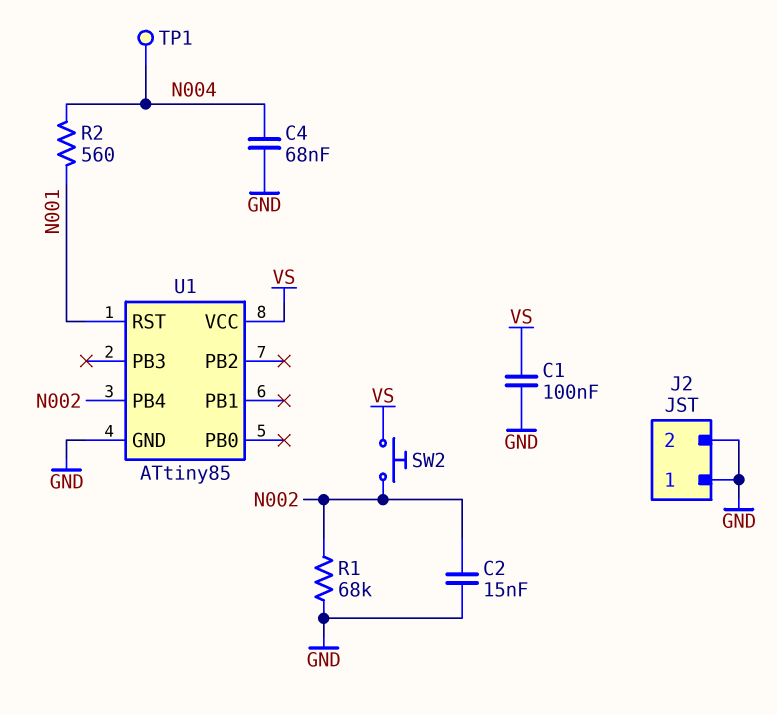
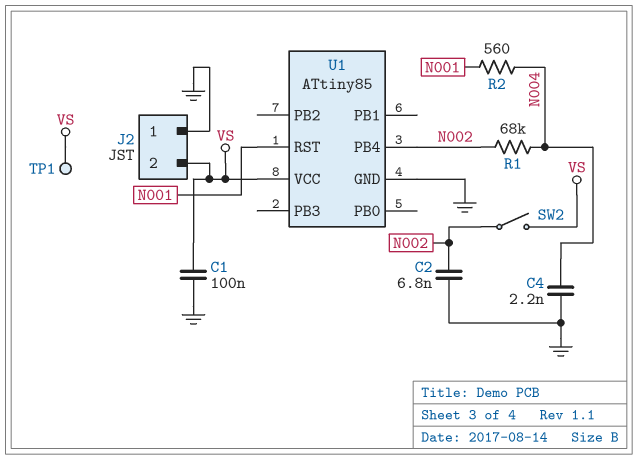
C2: 15nF (GND, N002) -> 6.8nF (GND, N002)
C4: 68nF (GND, N004) -> 2.2nF (GND, N004)
J2 pin 2: GND -> VS
R1: 68k (GND, N002) -> 68k (N002, N004)
SW2: button (N002, VS) -> switch (N002, VS)
TP1: test point (N004) -> test point (VS)

